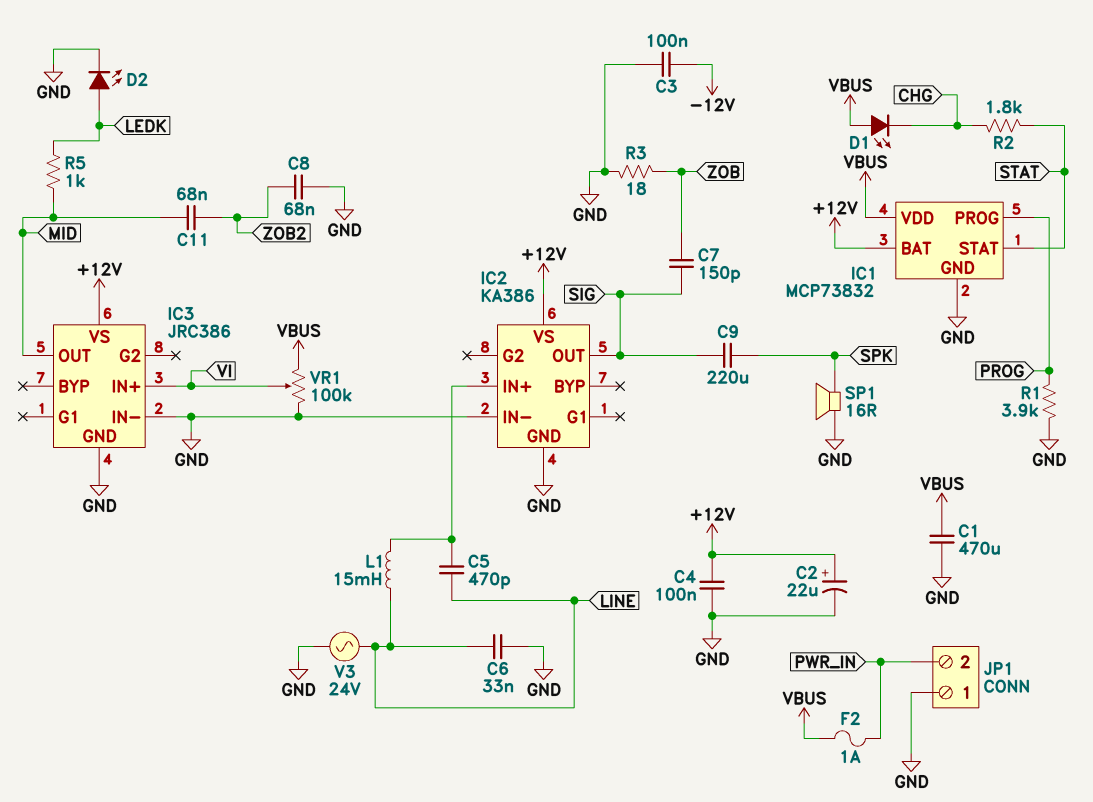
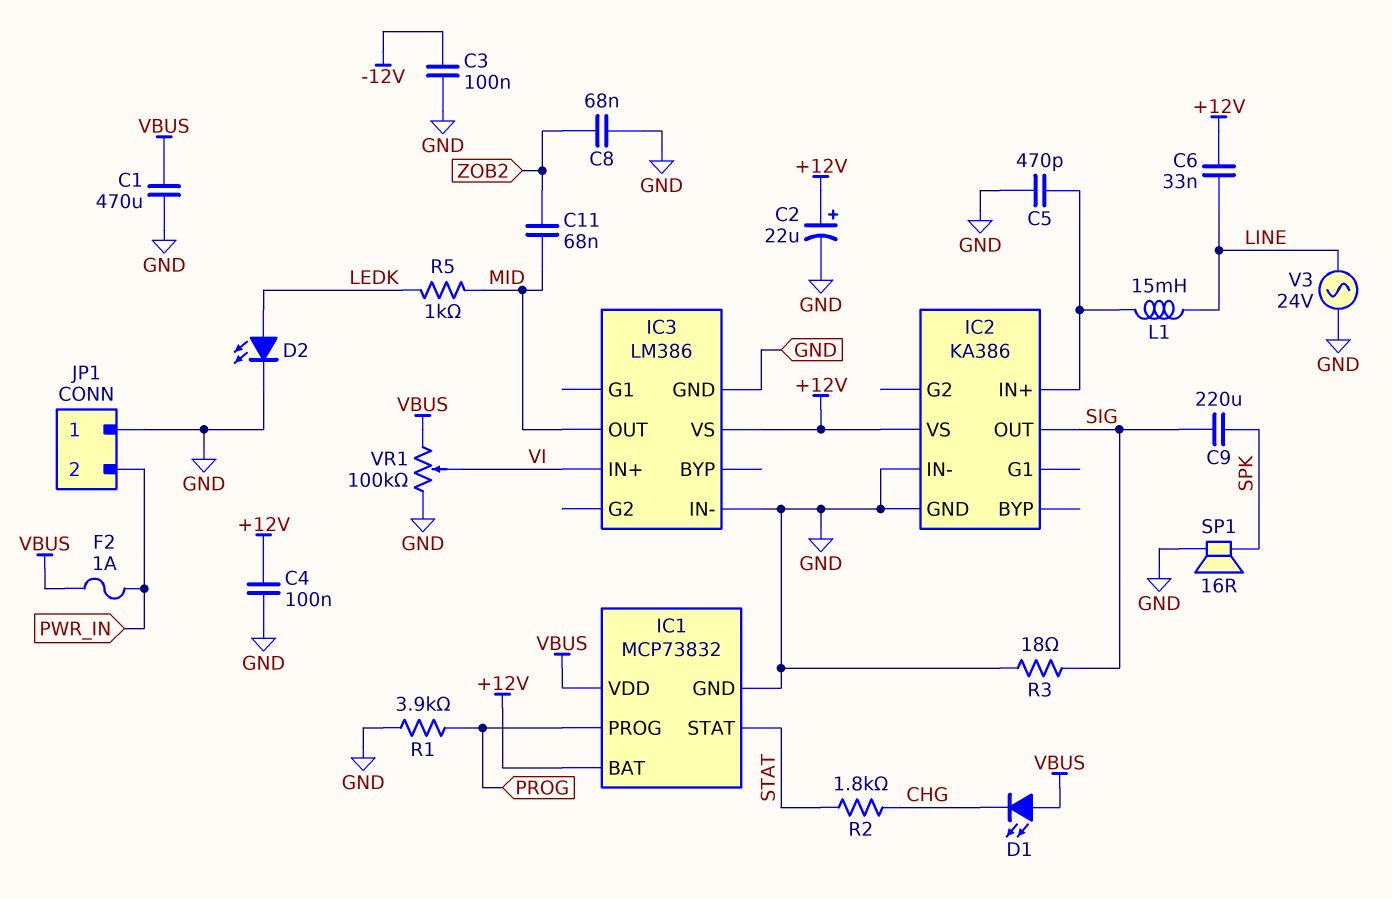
C5: 470pF (IC2/IN+, LINE) -> 470pF (GND, IC2/IN+)
C6: 33nF (GND, LINE) -> 33nF (+12V, LINE)
C7: 150pF (SIG, ZOB) -> none
IC3: JRC386 -> LM386
R3: 18 (GND, ZOB) -> 18 (GND, SIG)

